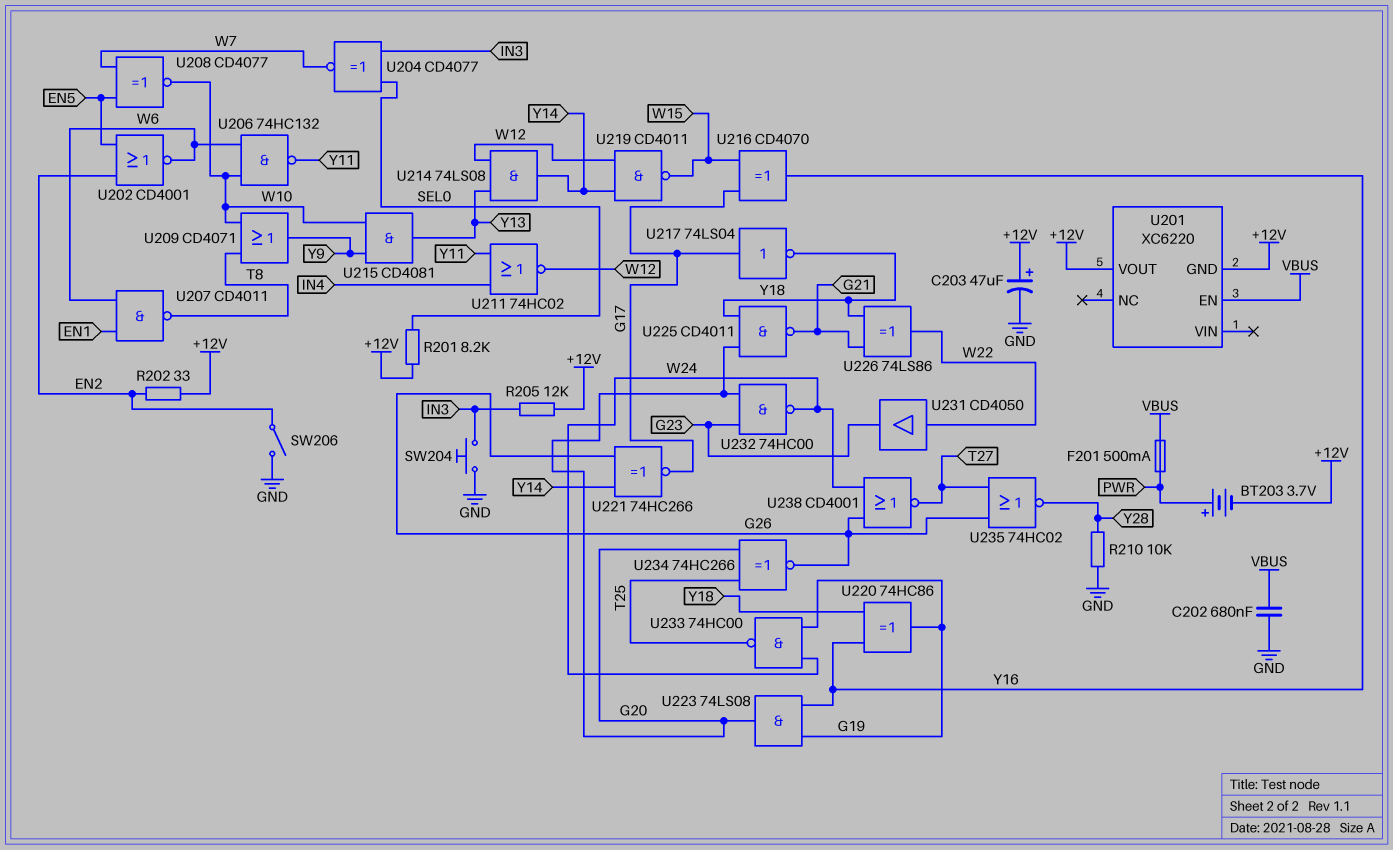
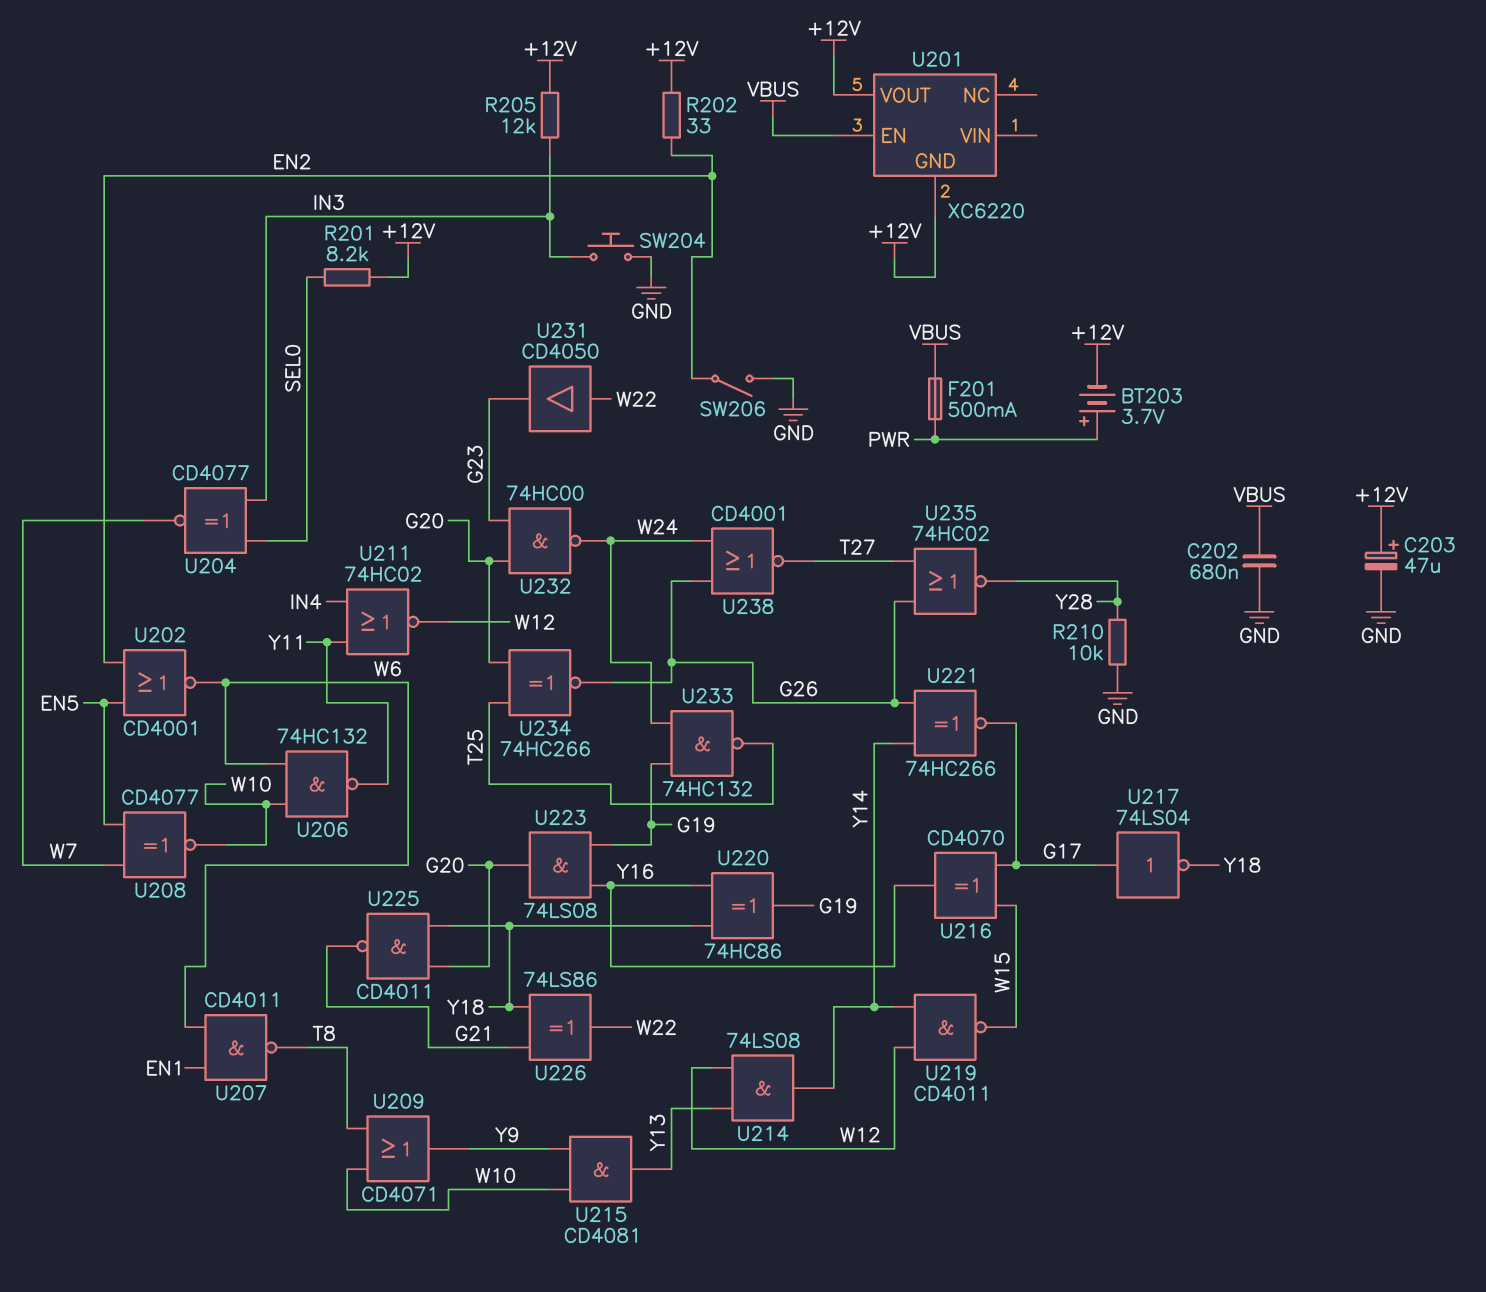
U233: NAND 74HC00 (in G19, in W24, out T25) -> NAND 74HC132 (in G19, in W24, out T25)

